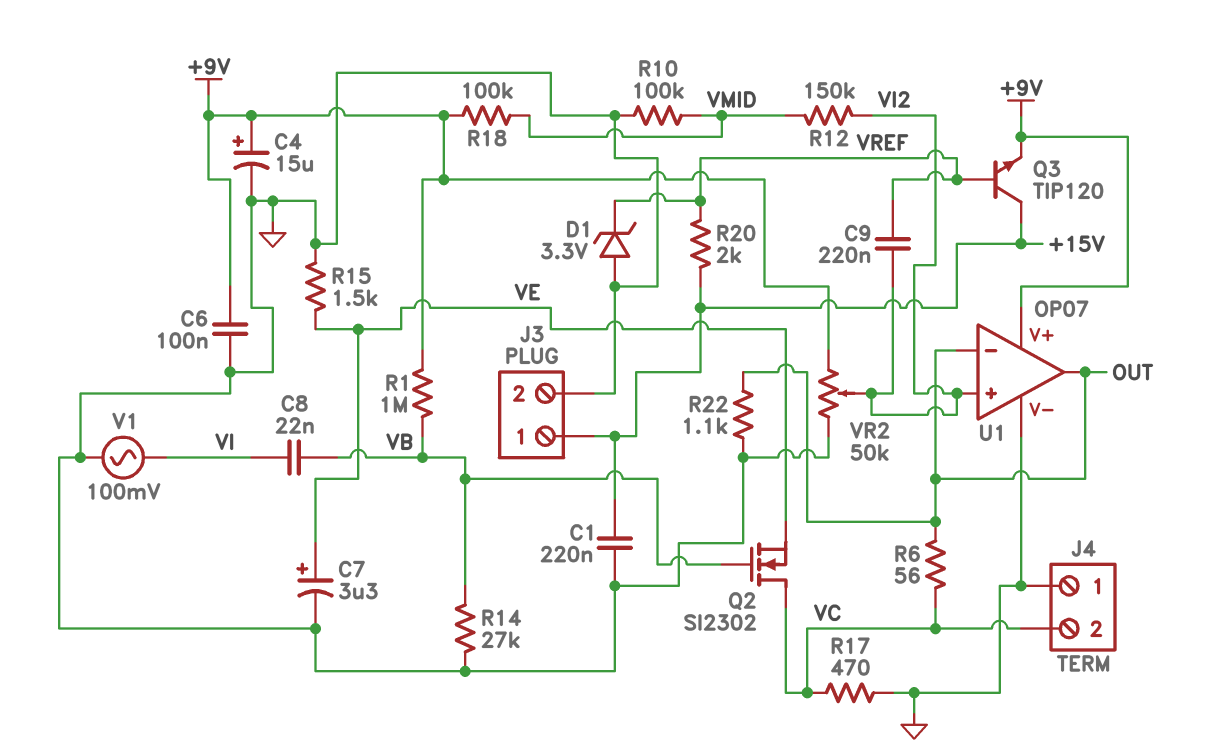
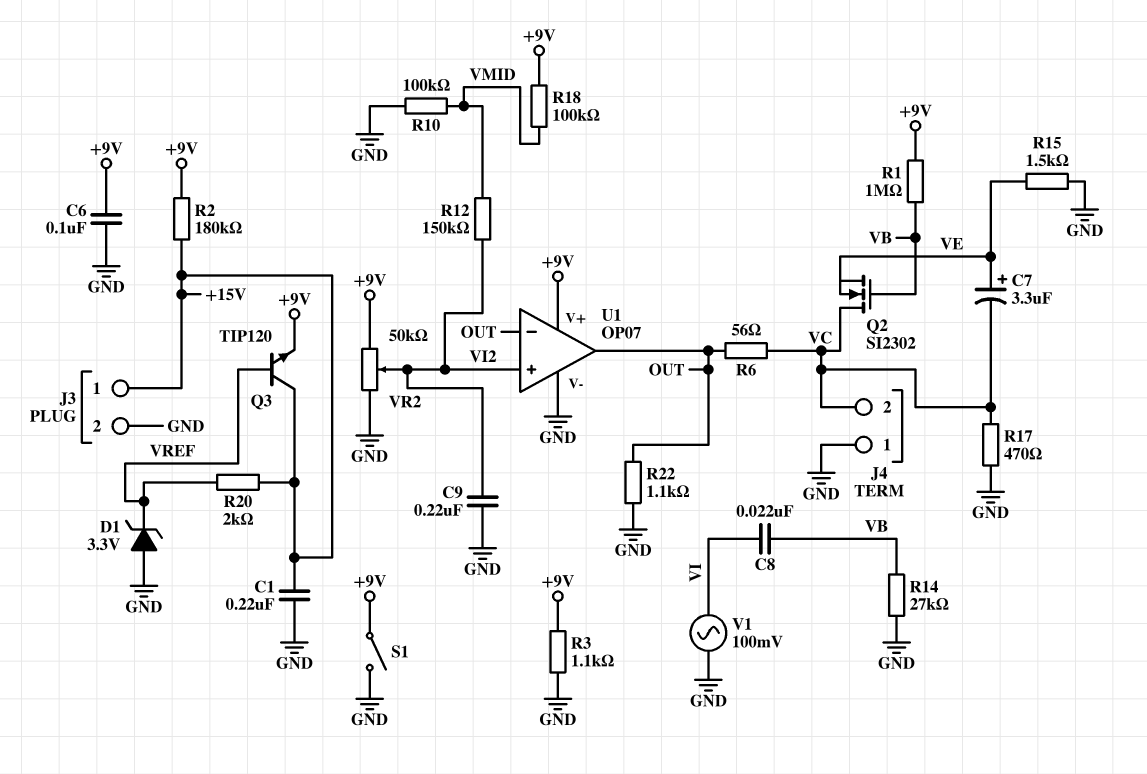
C4: 15uF (plus +9V, minus GND) -> none
C7: 3.3uF (plus VE, minus GND) -> 3.3uF (plus VE, minus VC)
C9: 220nF (VI2, VREF) -> 220nF (GND, VI2)
R2: none -> 180k (+9V, +15V)
R3: none -> 1.1k (+9V, GND)
S1: none -> switch (+9V, GND)

